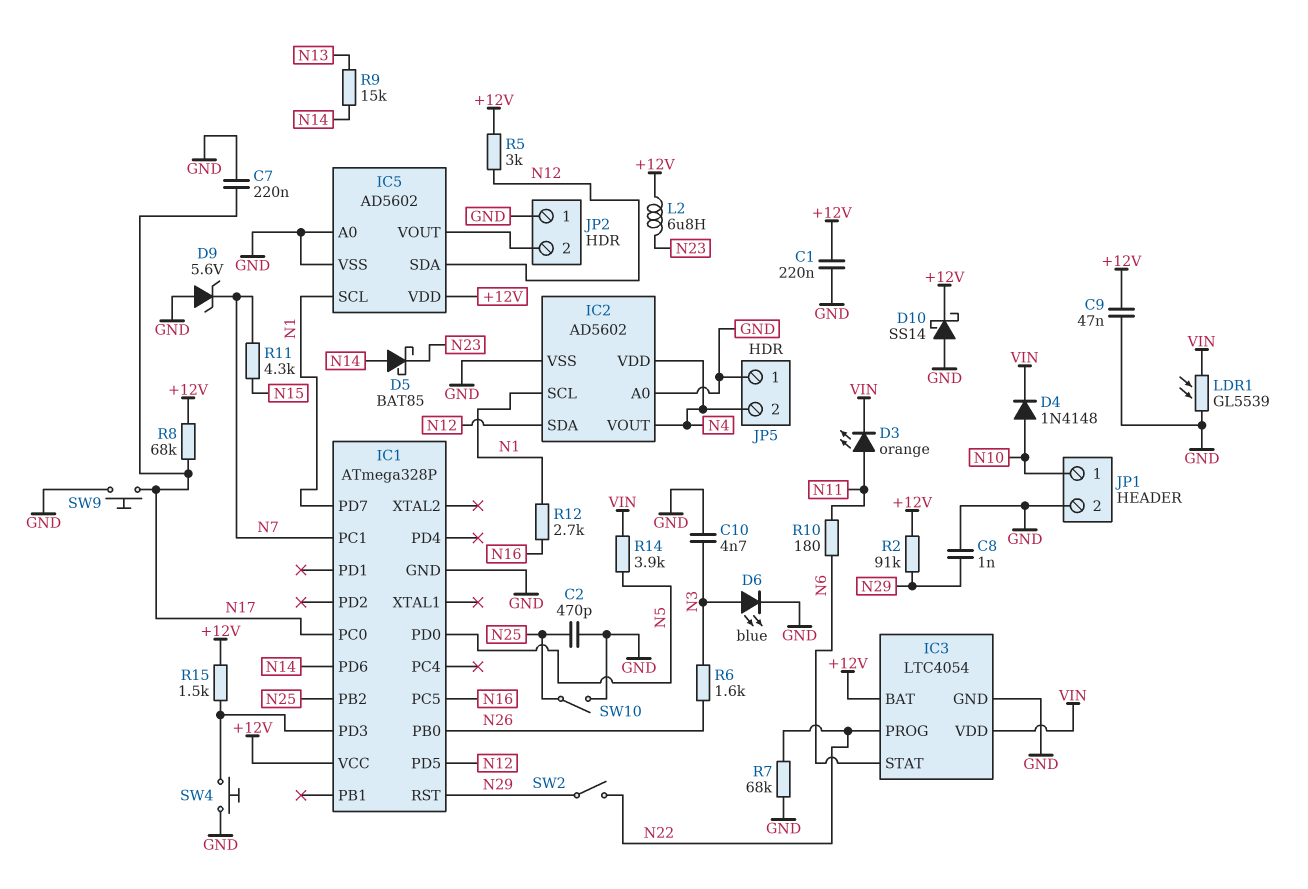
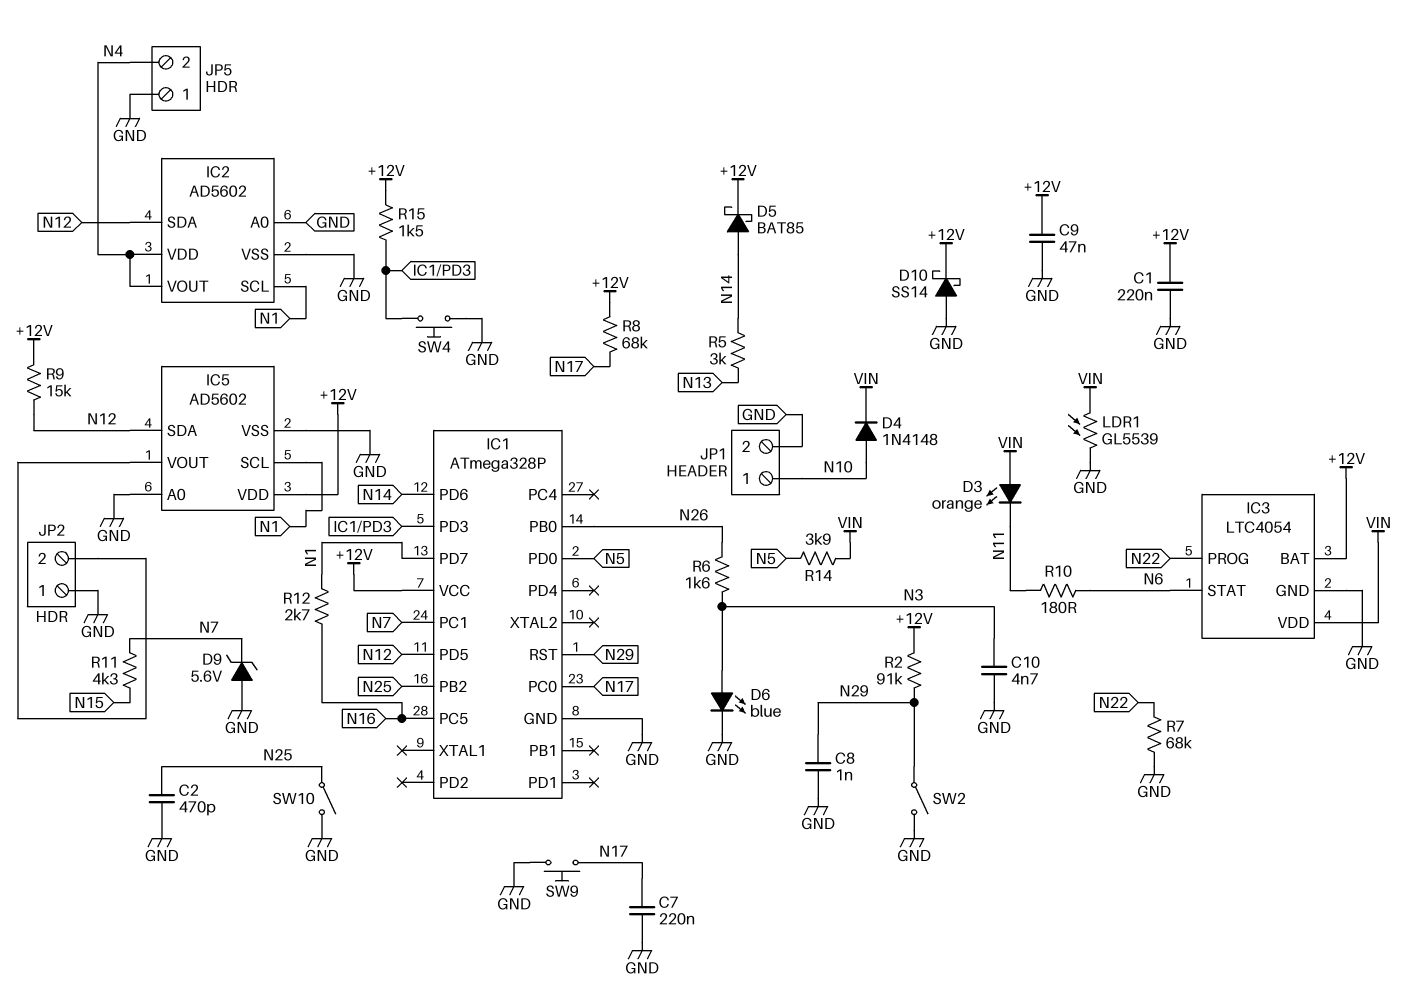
D3: LED orange (A N11, K VIN) -> LED orange (A VIN, K N11)
D5: schottky BAT85 (A N14, K N23) -> schottky BAT85 (A N14, K +12V)
L2: 6.8uH (+12V, N23) -> none
R5: 3k (+12V, N12) -> 3k (N13, N14)
R9: 15k (N13, N14) -> 15k (+12V, N12)
SW2: switch (N22, N29) -> switch (GND, N29)

